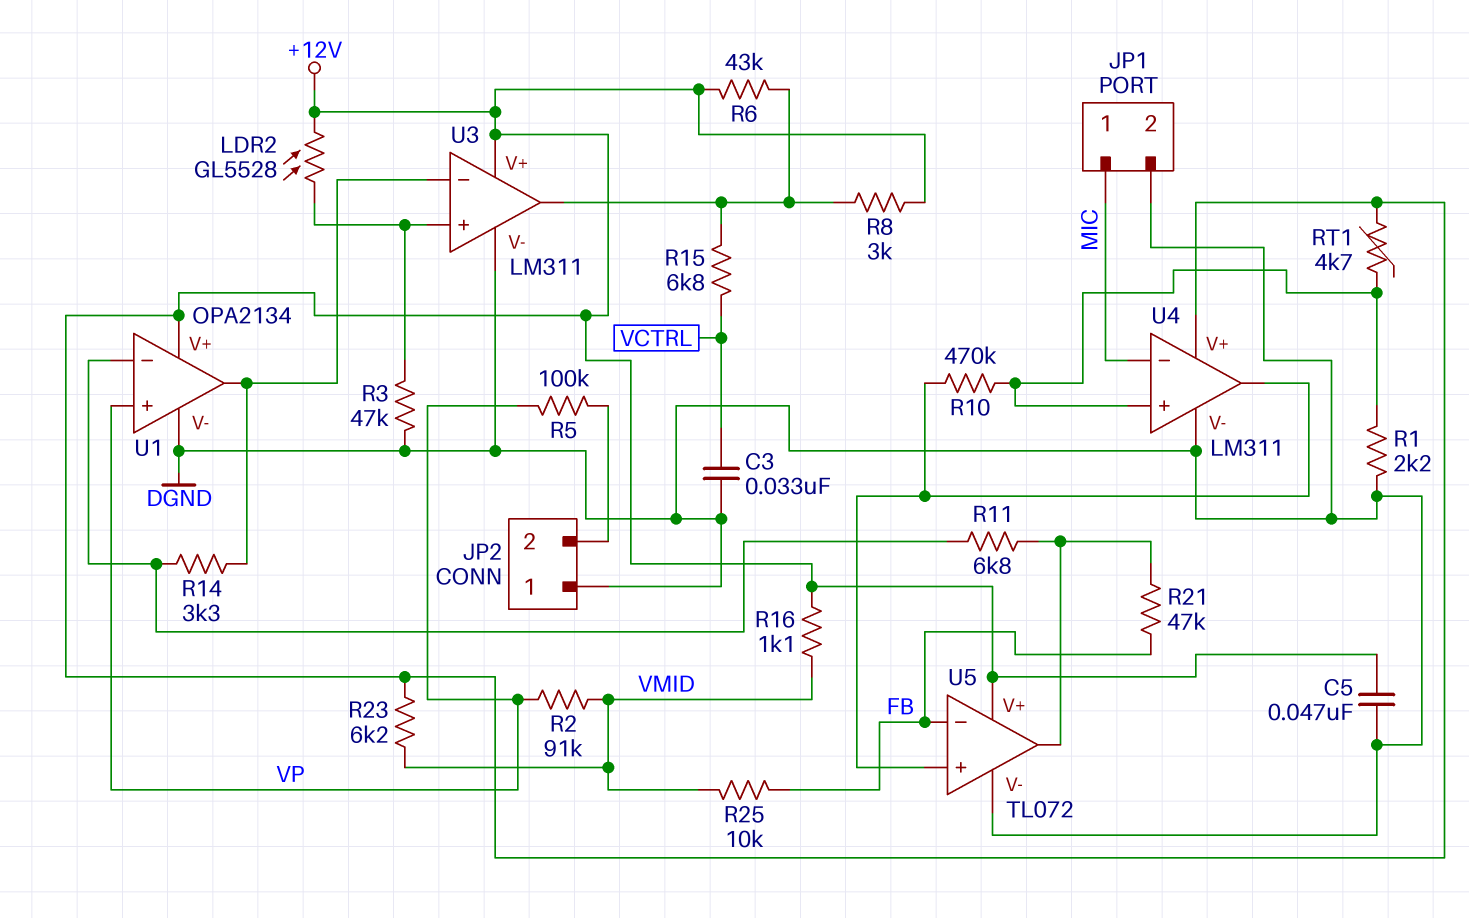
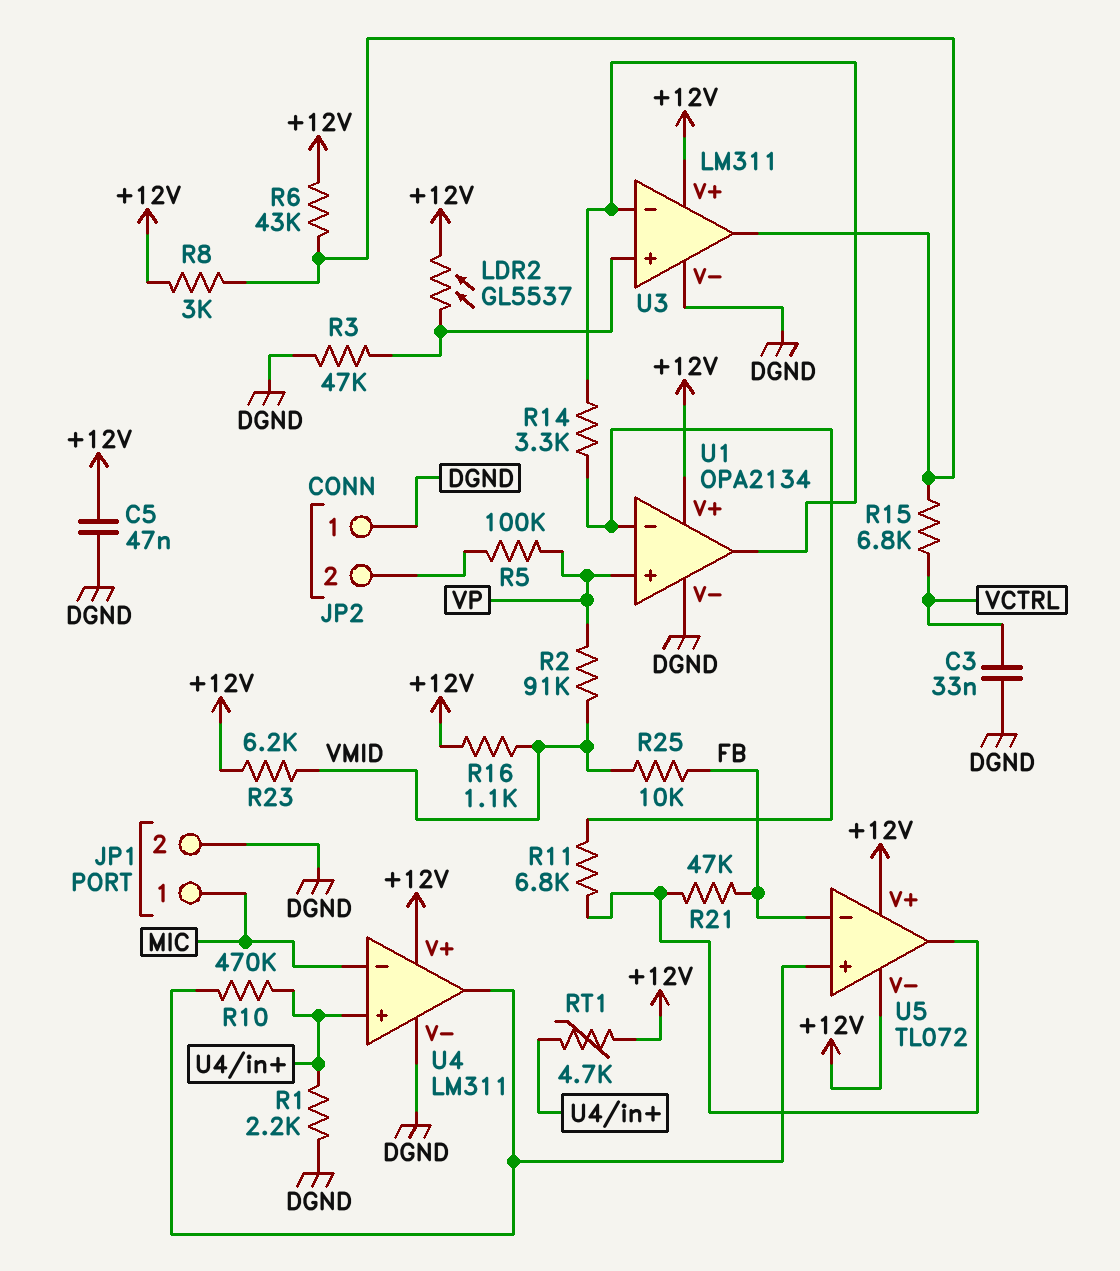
LDR2: GL5528 (+12V, U3/in+) -> GL5537 (+12V, U3/in+)
U5 pin V-: DGND -> +12V

